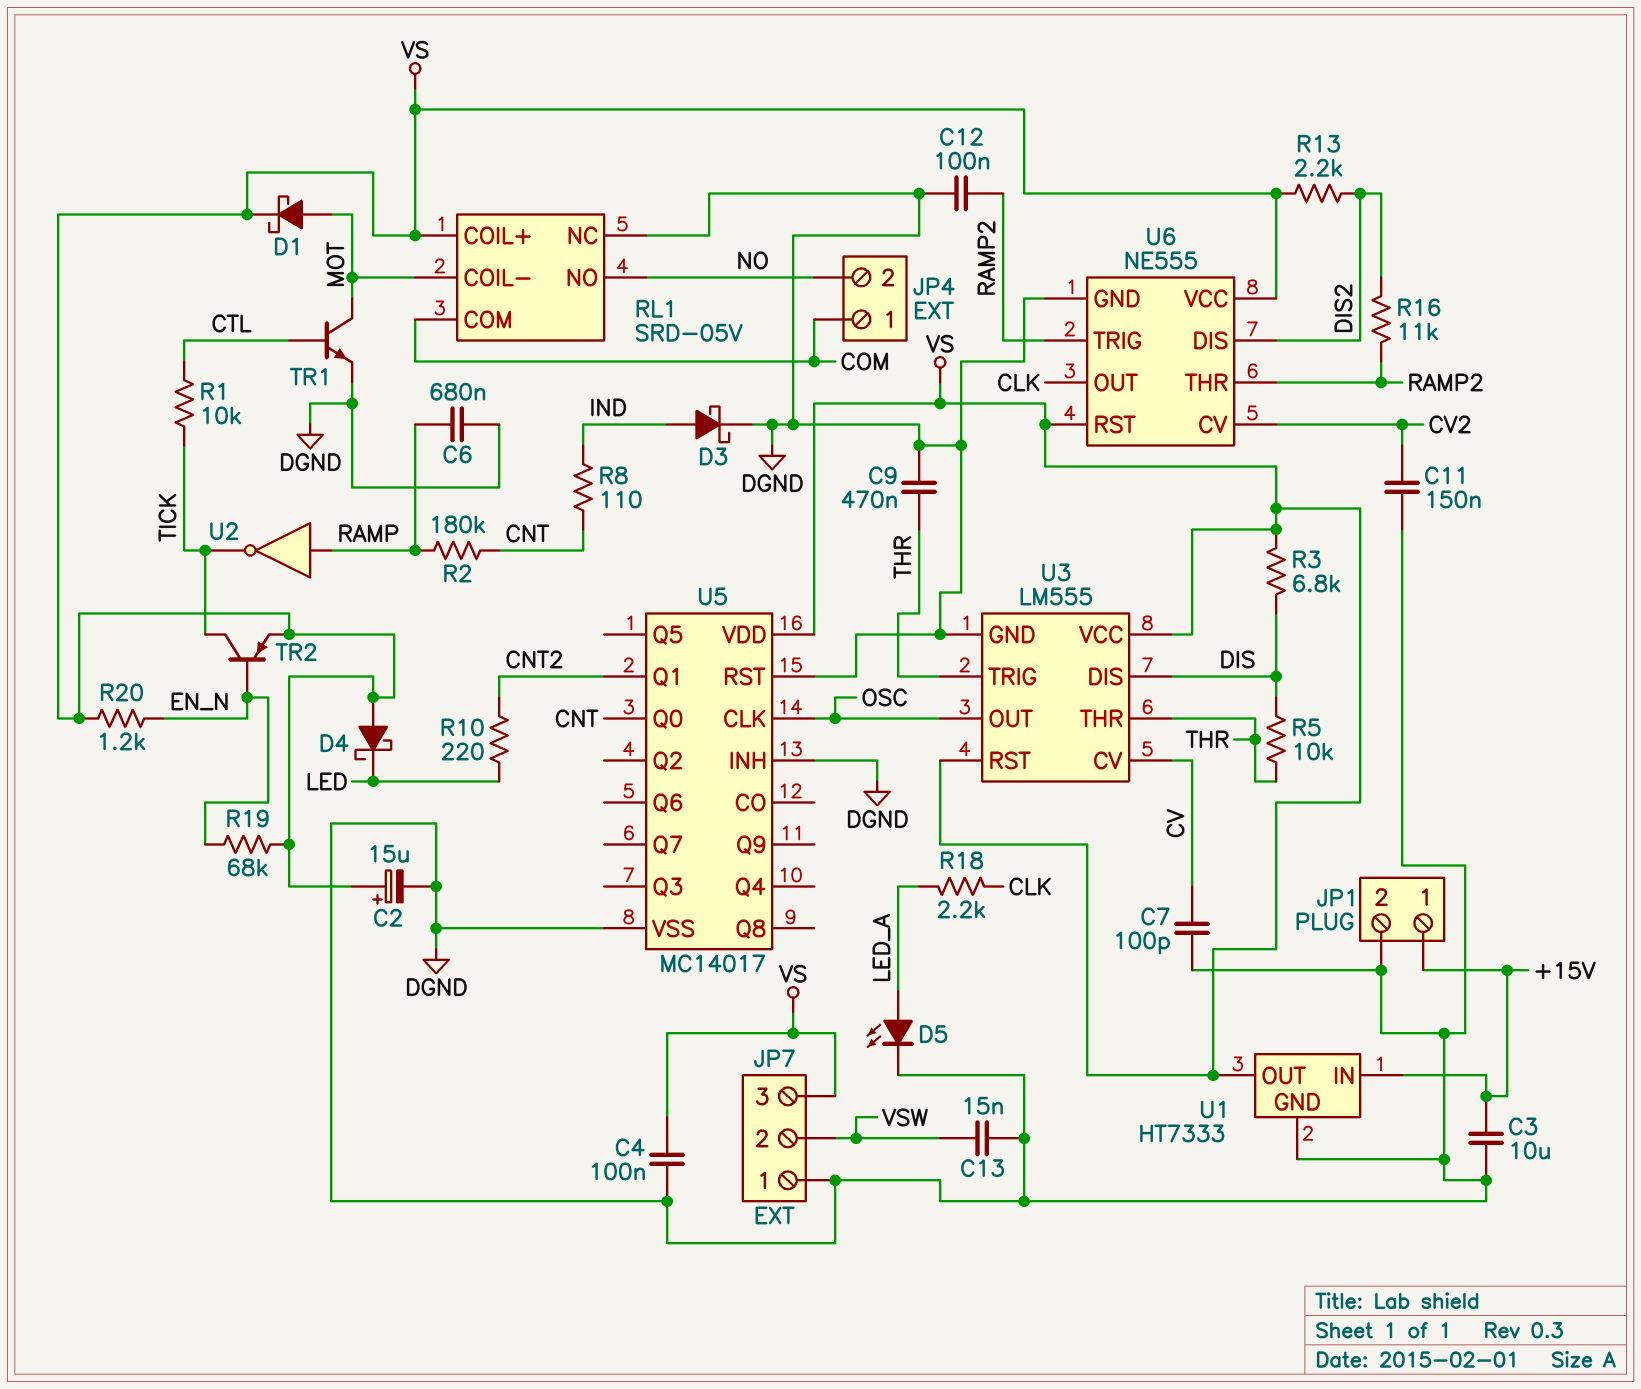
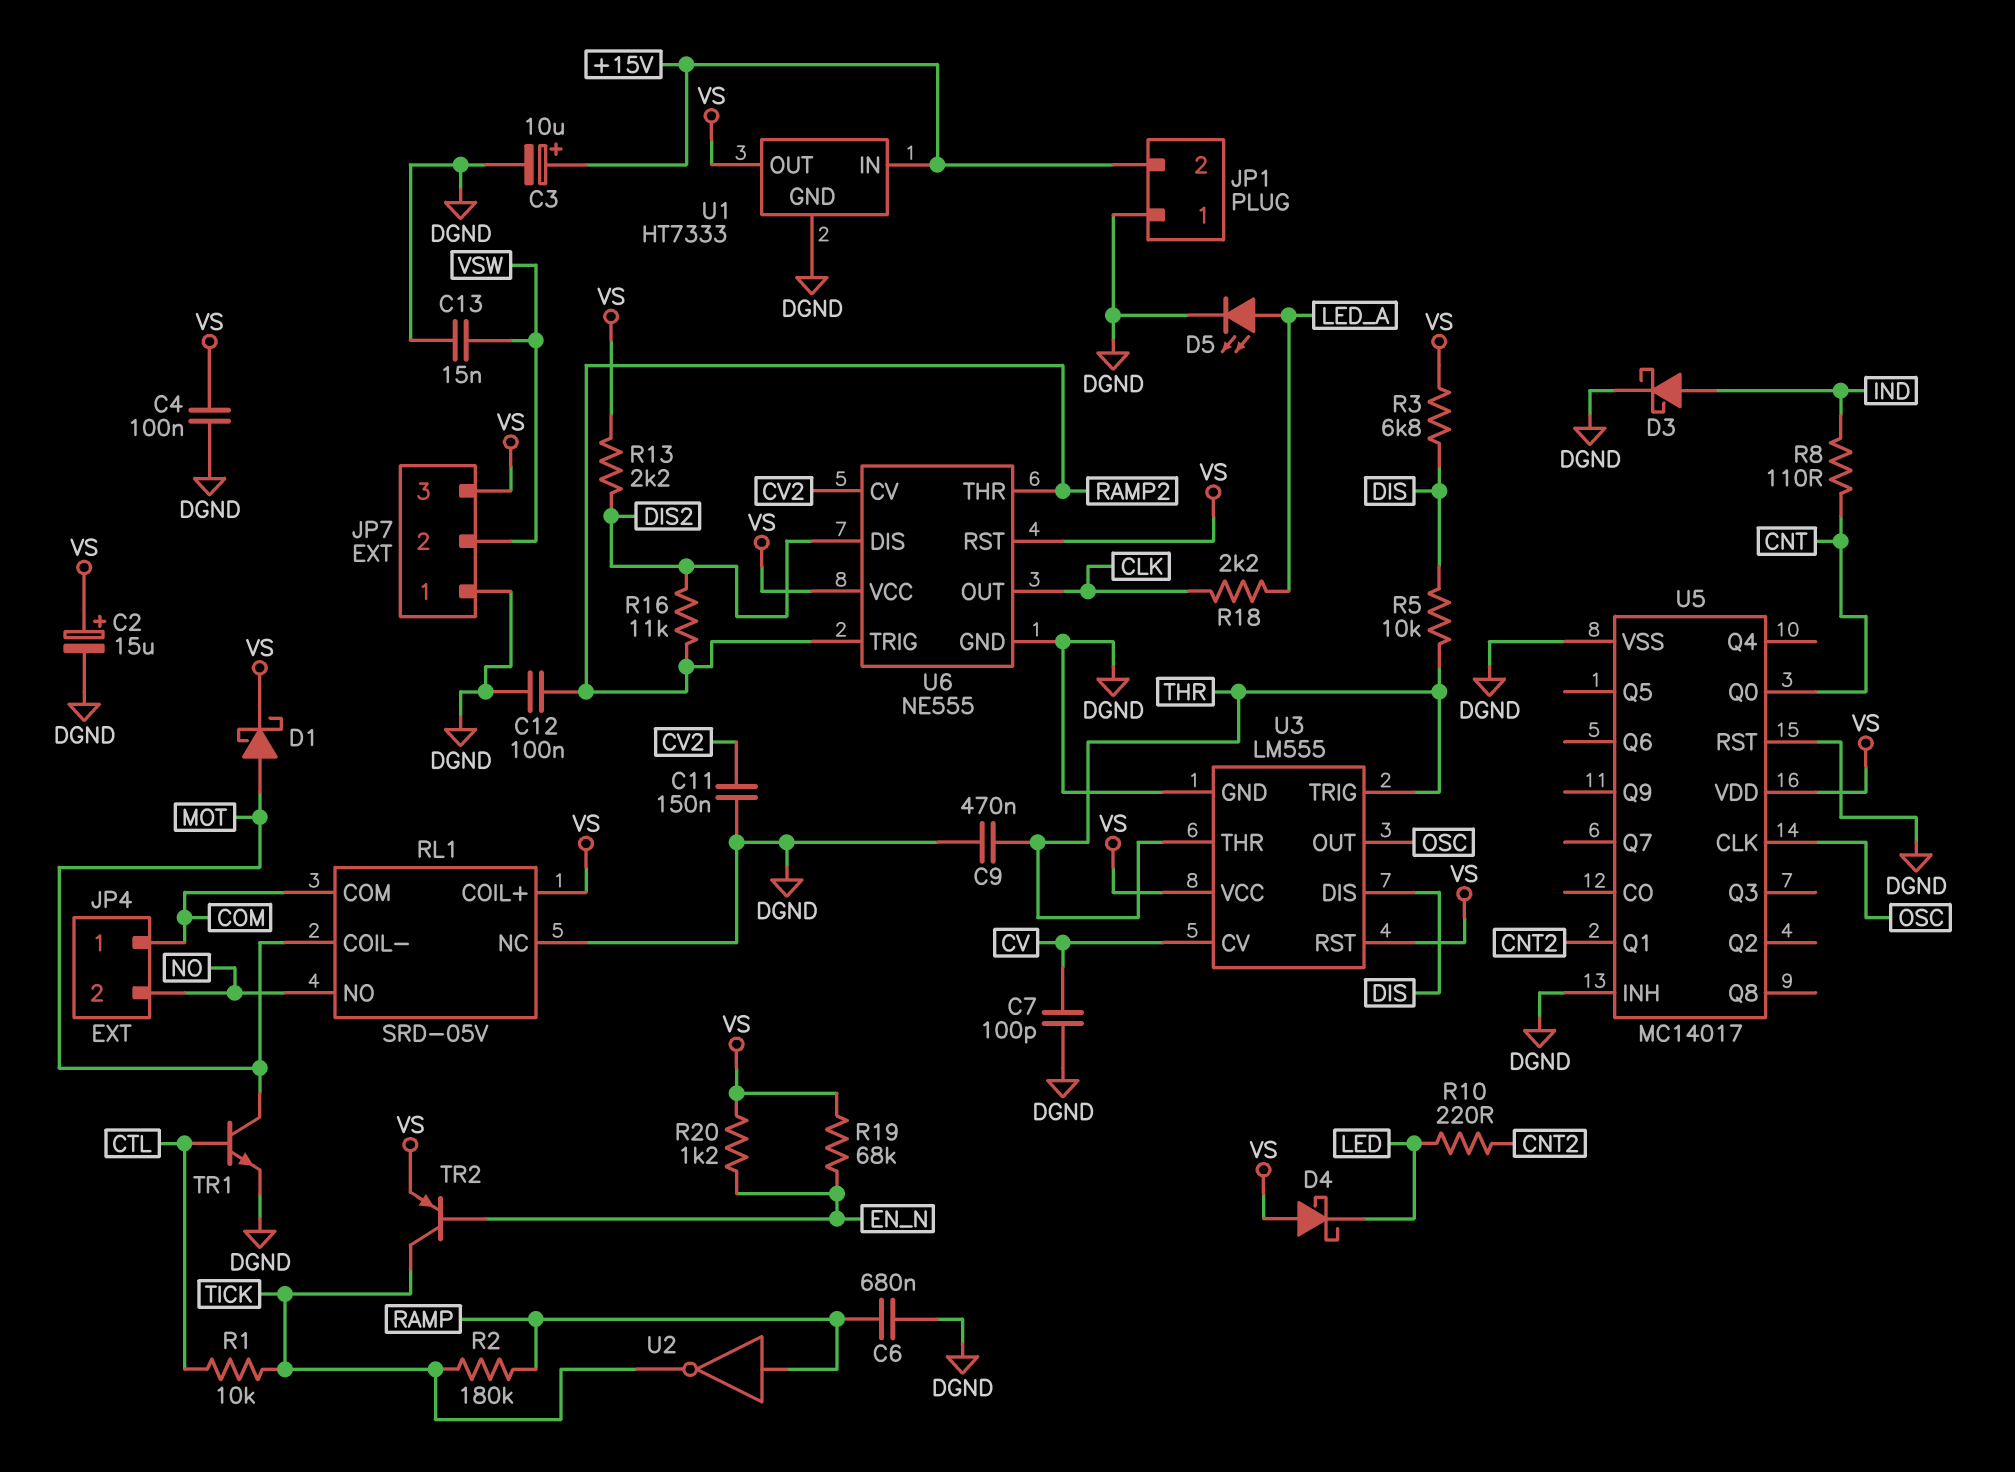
C3: 10uF (+15V, DGND) -> 10uF (plus +15V, minus DGND)
JP1 pin 1: +15V -> DGND
JP1 pin 2: DGND -> +15V
R2: 180k (CNT, RAMP) -> 180k (RAMP, TICK)

